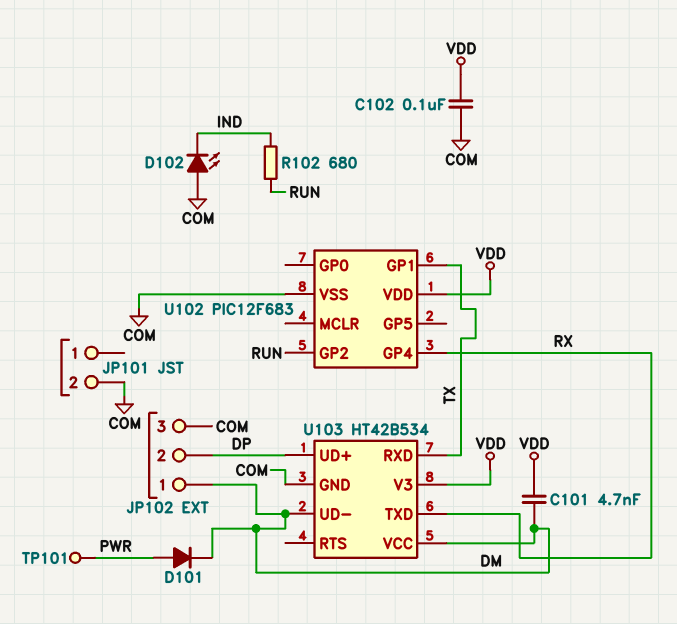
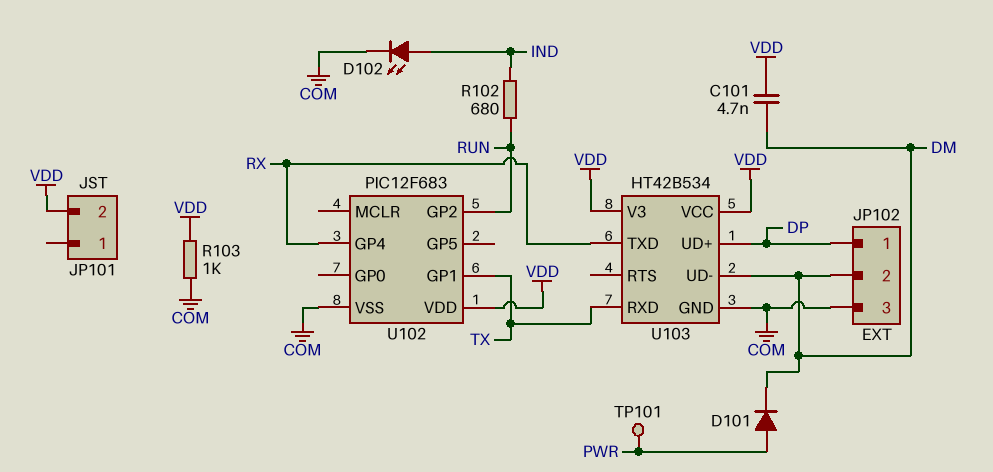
C102: 100nF (COM, VDD) -> none
D102: LED (A COM, K IND) -> LED (A IND, K COM)
JP101 pin 2: COM -> VDD
JP102 pin 1: DM -> DP
JP102 pin 2: DP -> DM
R103: none -> 1k (COM, VDD)
U103 pin VCC: DM -> VDD

